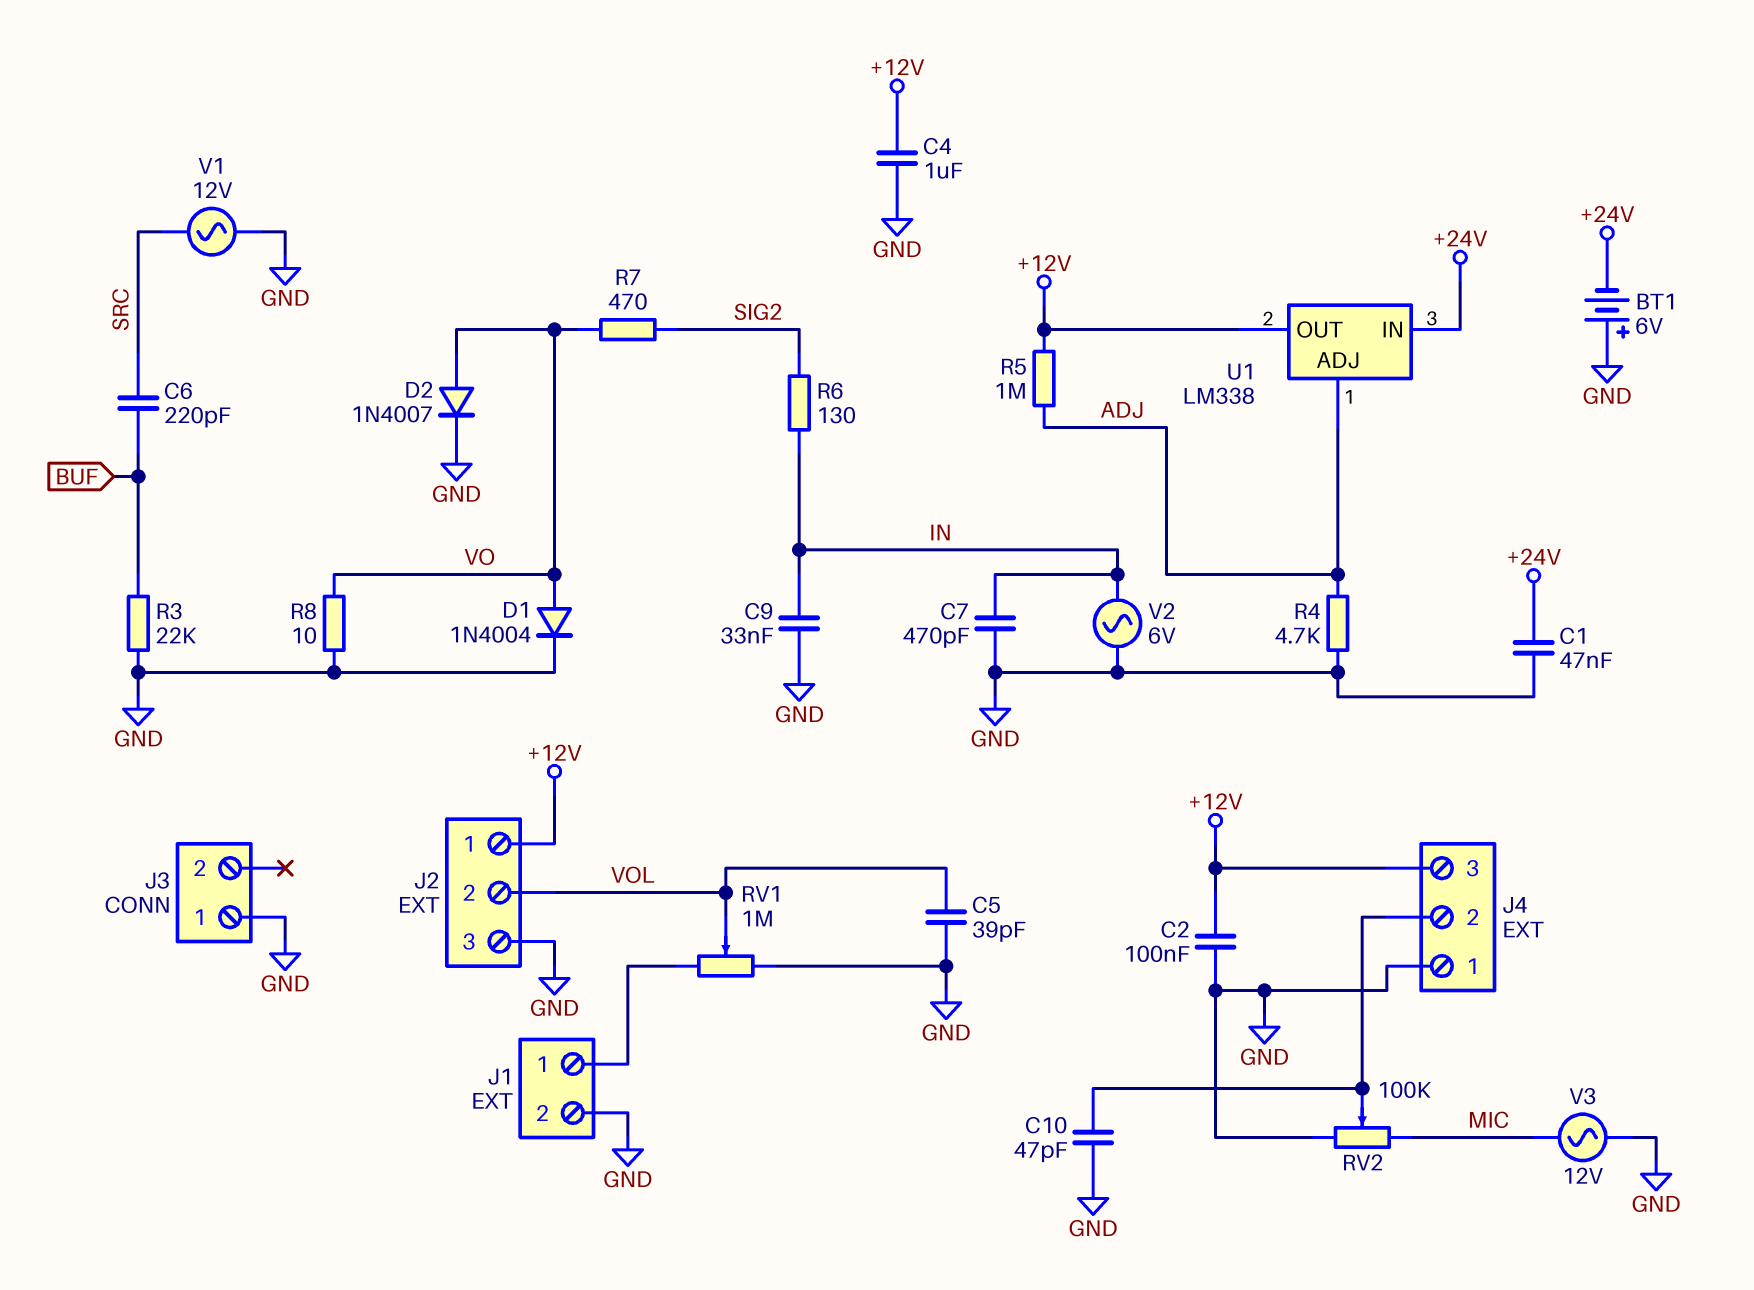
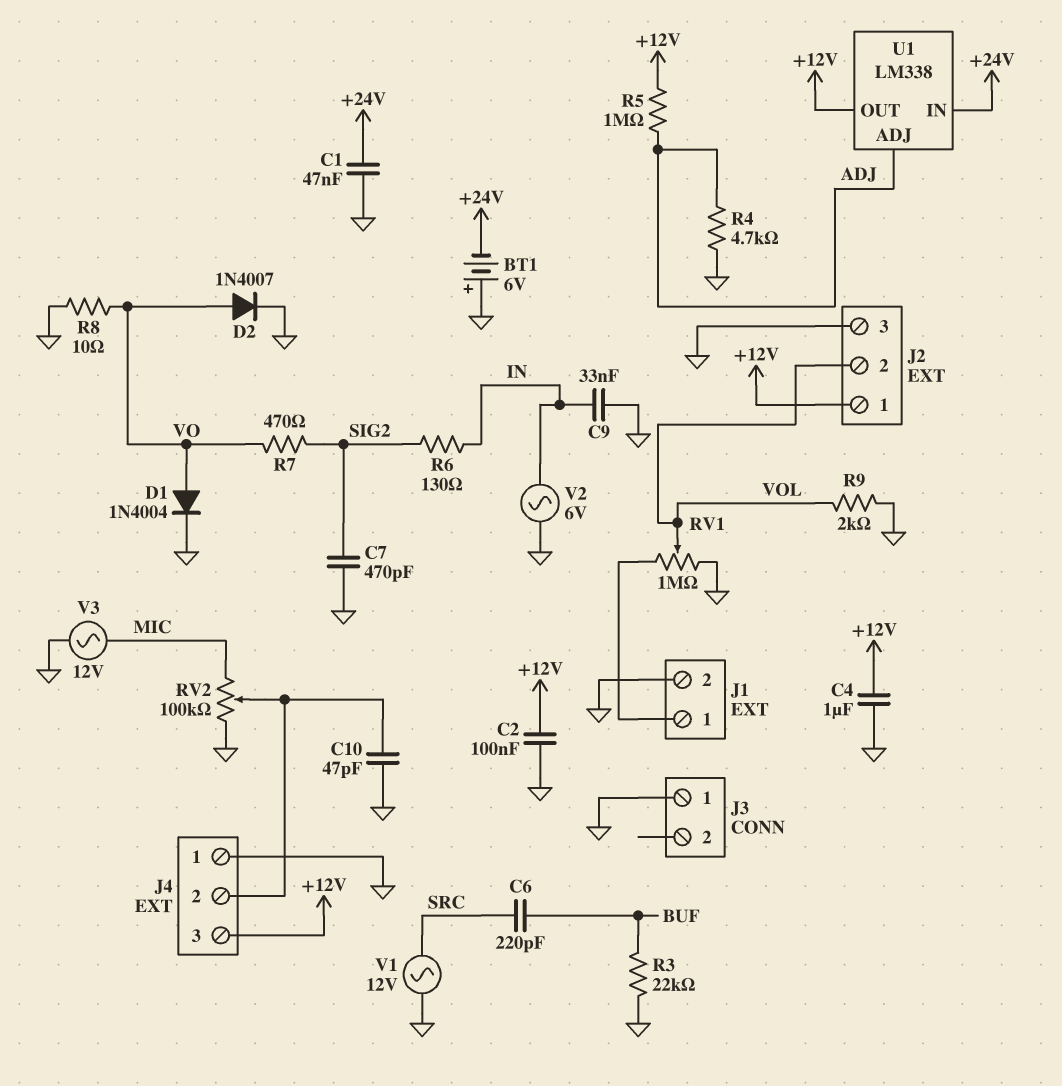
C5: 39pF (GND, VOL) -> none
C7: 470pF (GND, IN) -> 470pF (GND, SIG2)
R9: none -> 2k (GND, VOL)

